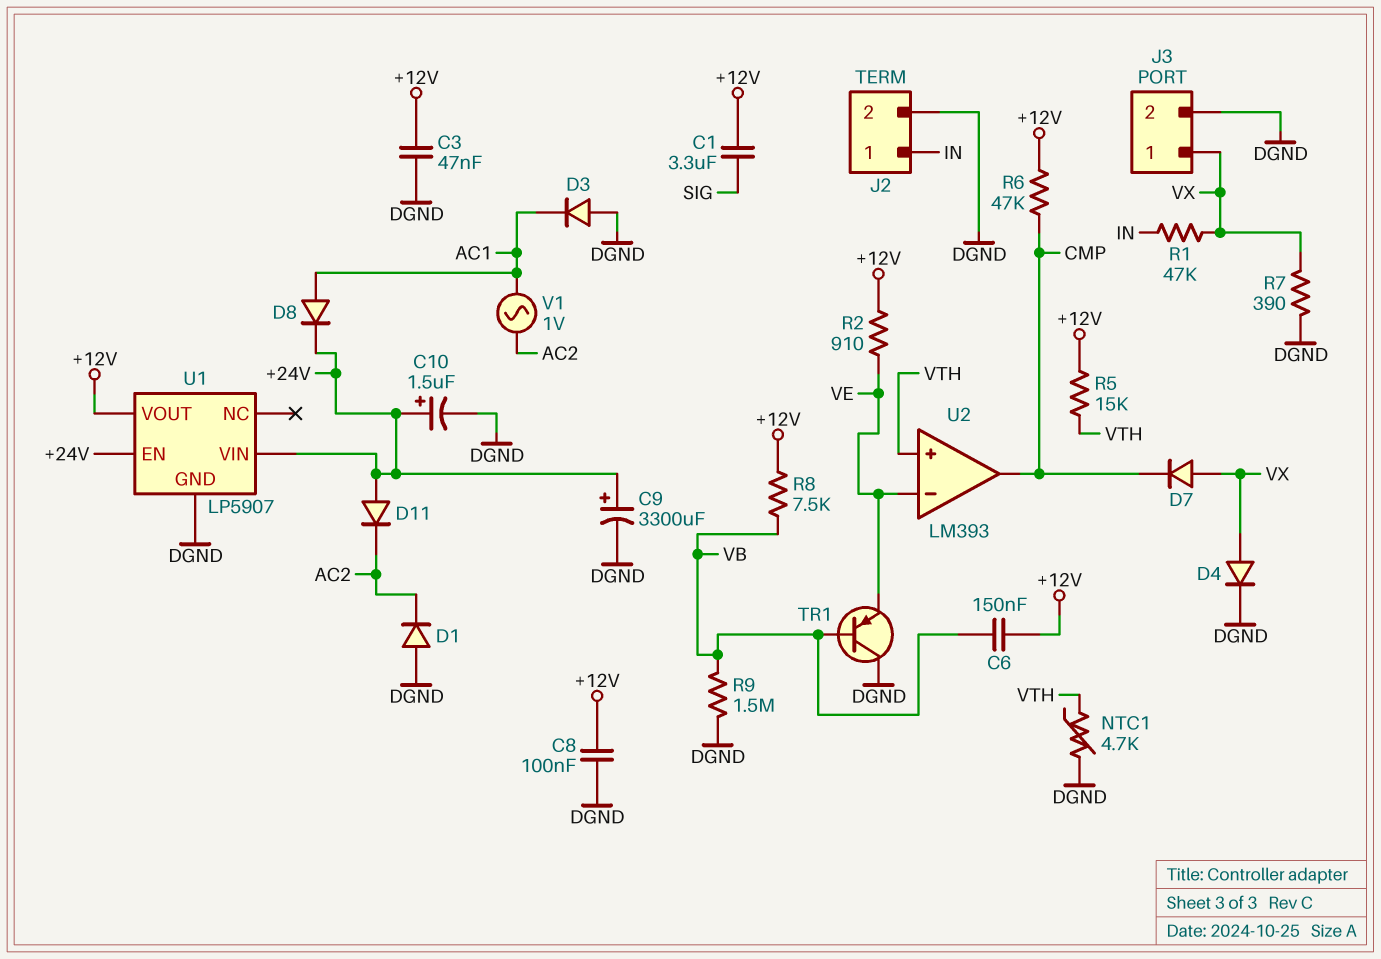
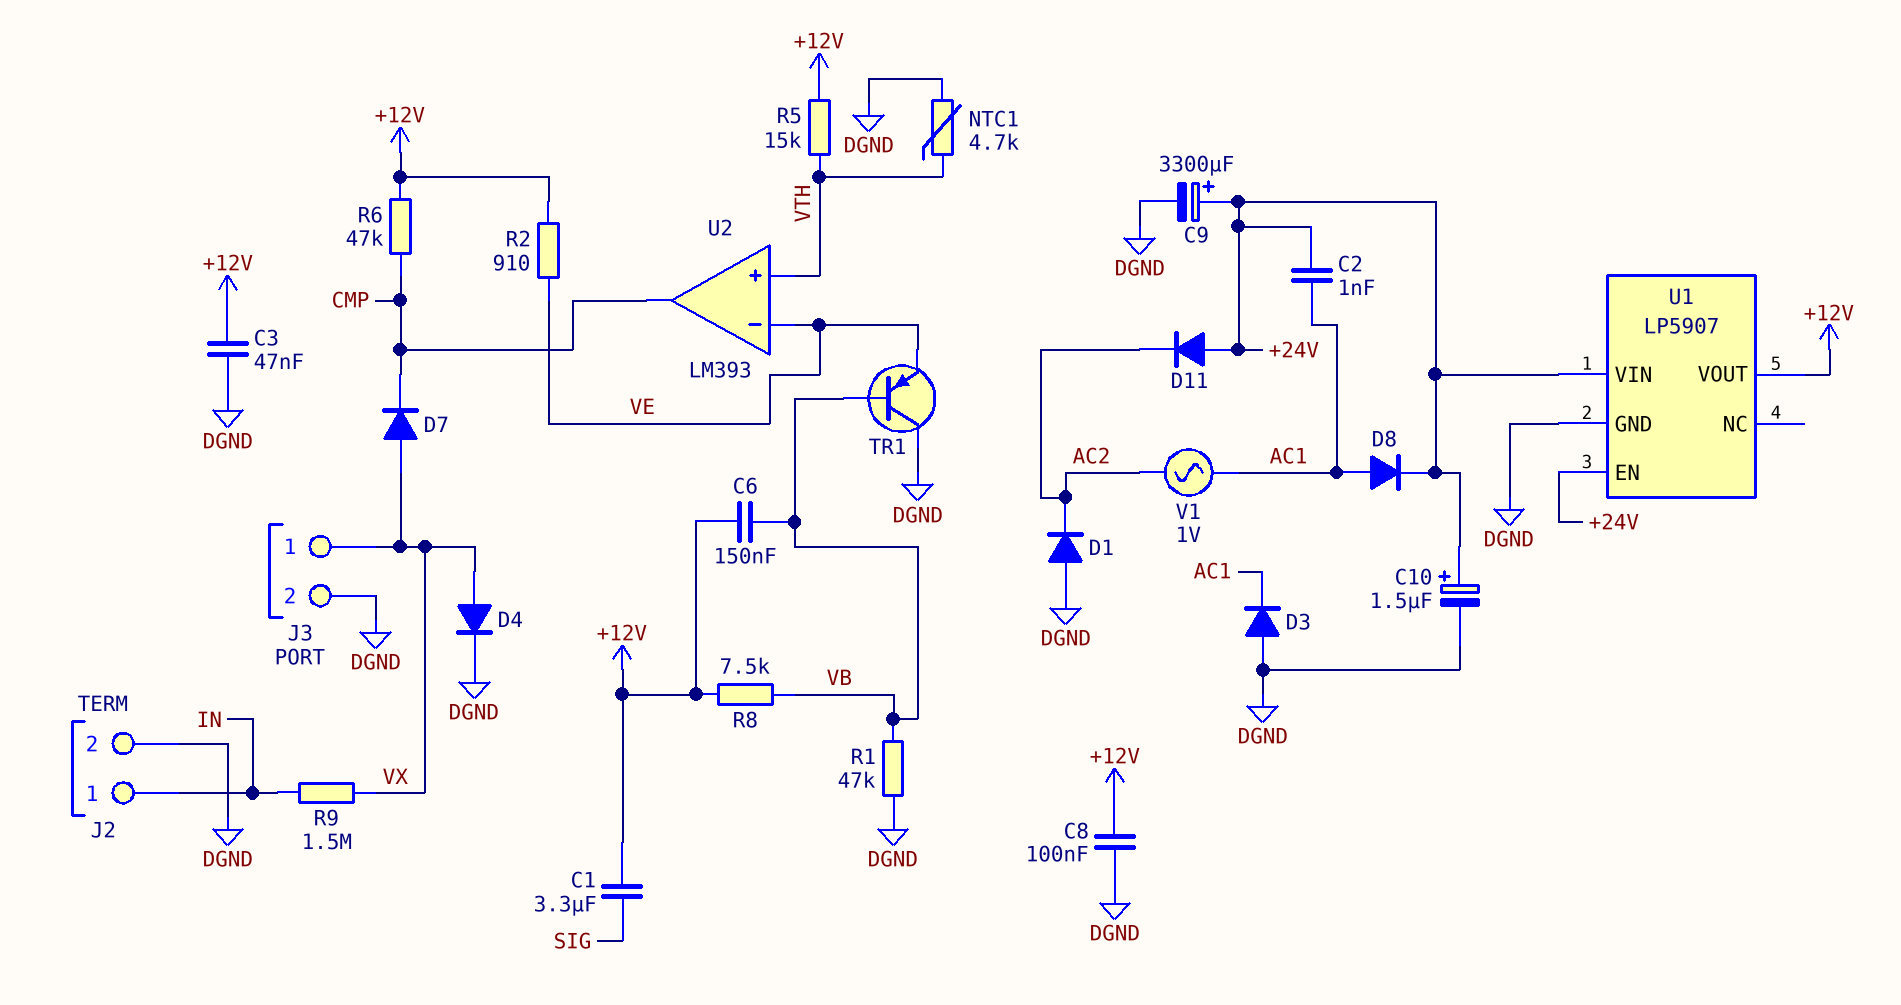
C2: none -> 1nF (+24V, AC1)
R1: 47k (IN, VX) -> 47k (DGND, VB)
R7: 390 (DGND, VX) -> none
R9: 1.5M (DGND, VB) -> 1.5M (IN, VX)

